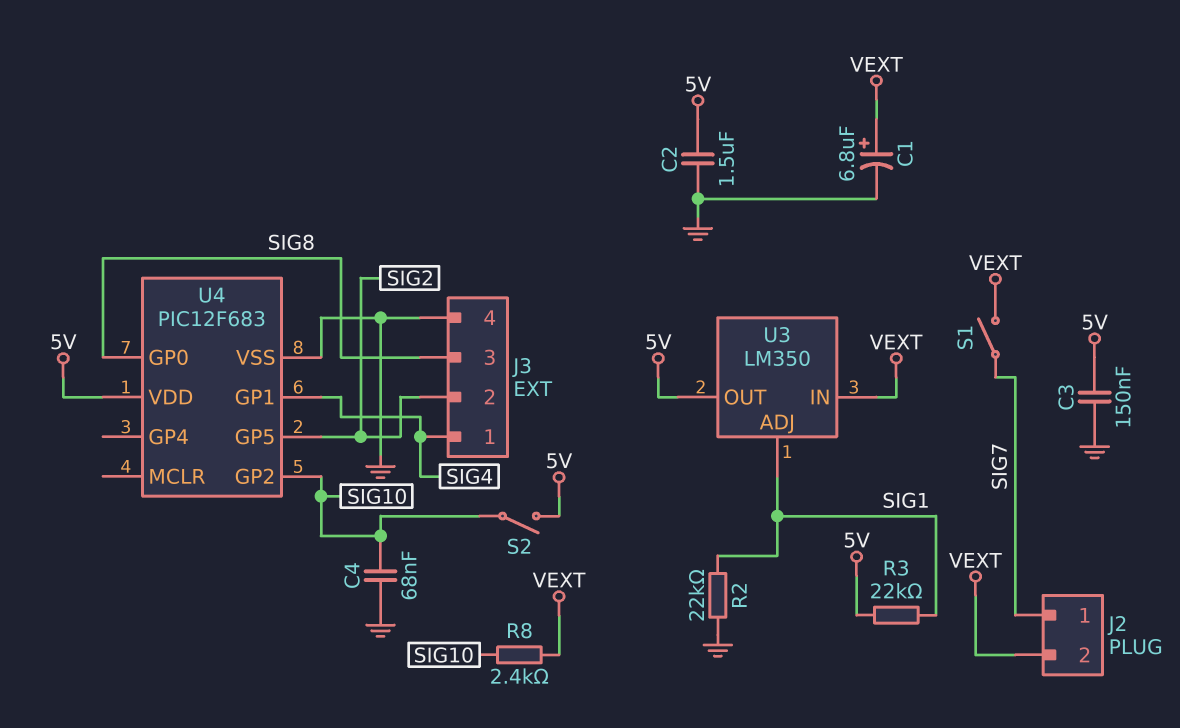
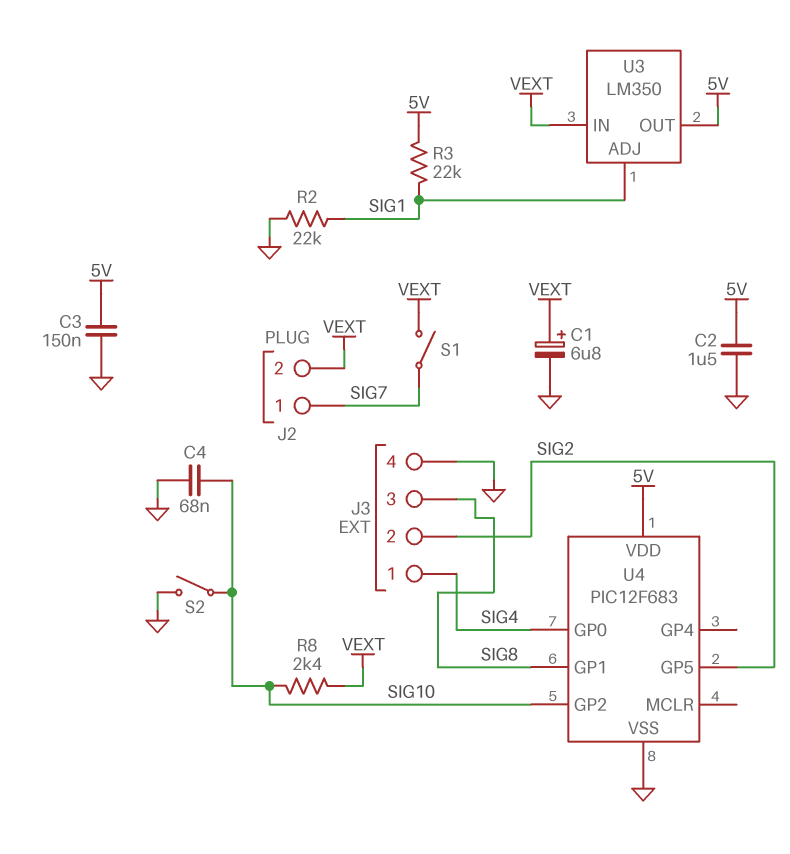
S2: switch (5V, SIG10) -> switch (GND, SIG10)
U4 pin GP0: SIG8 -> SIG4
U4 pin GP1: SIG4 -> SIG8

